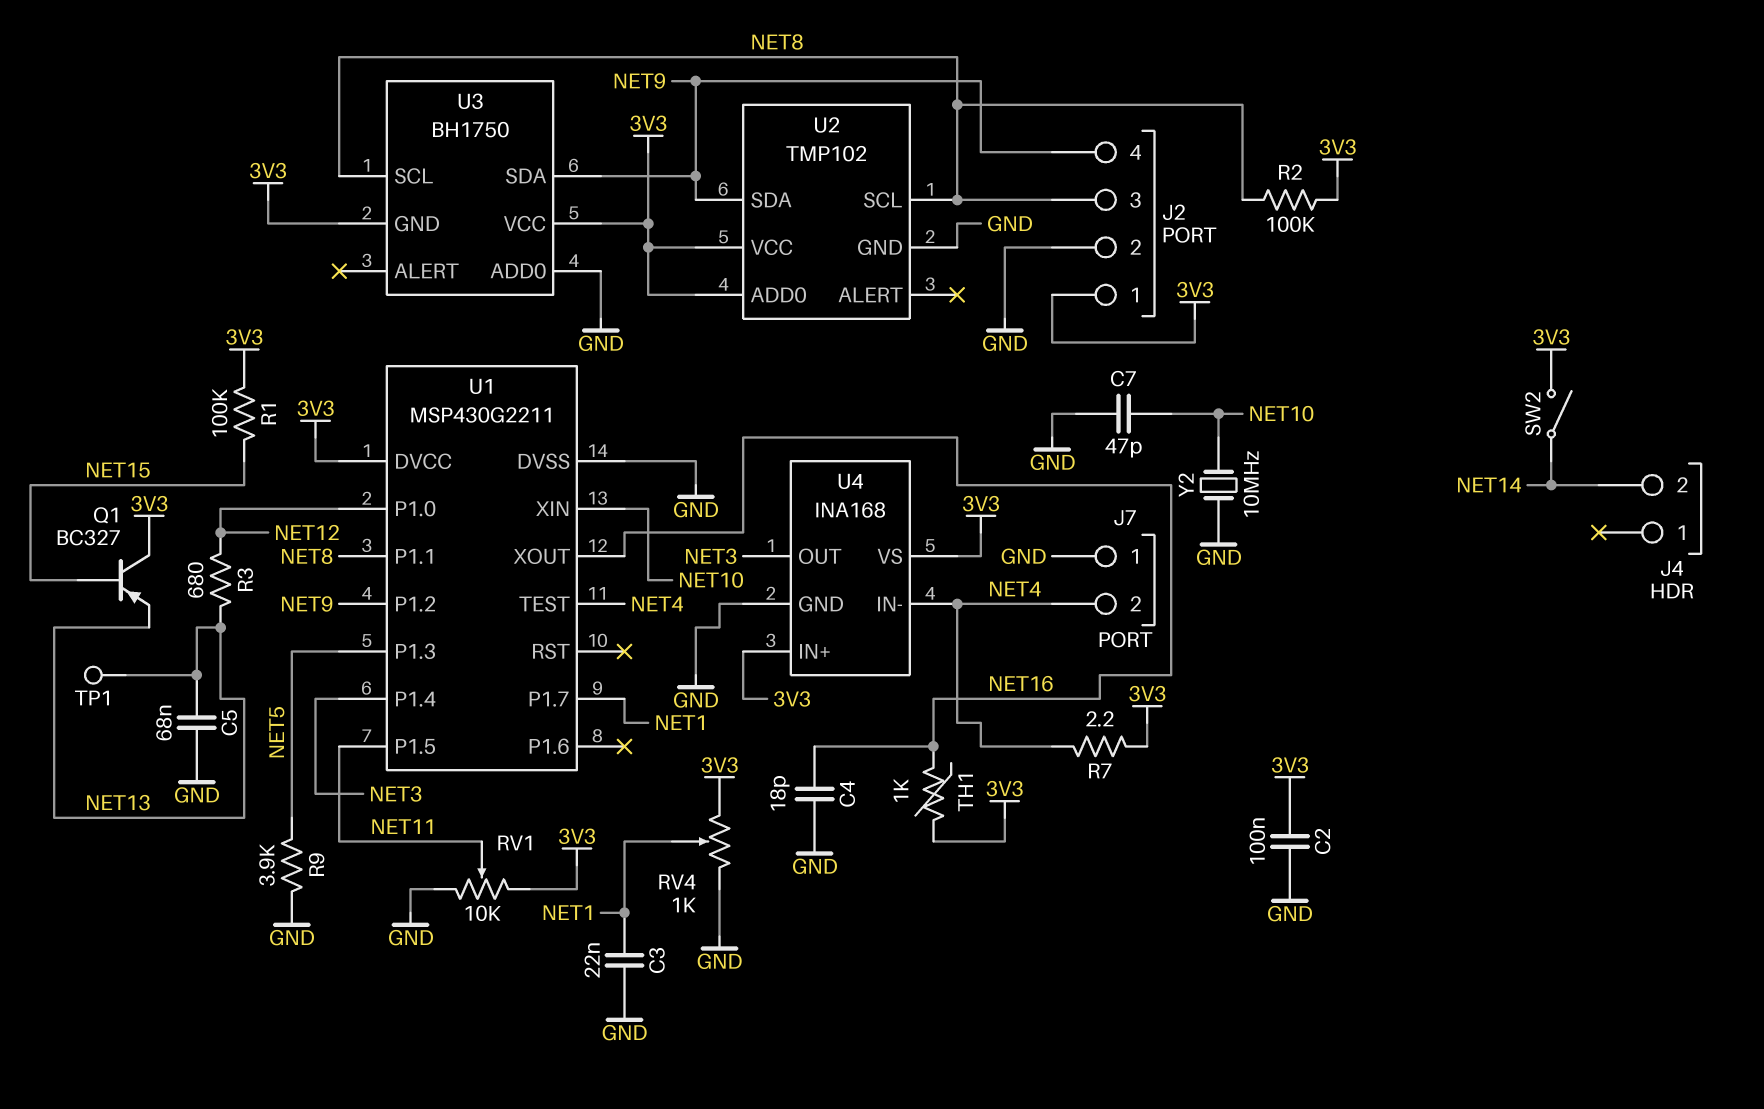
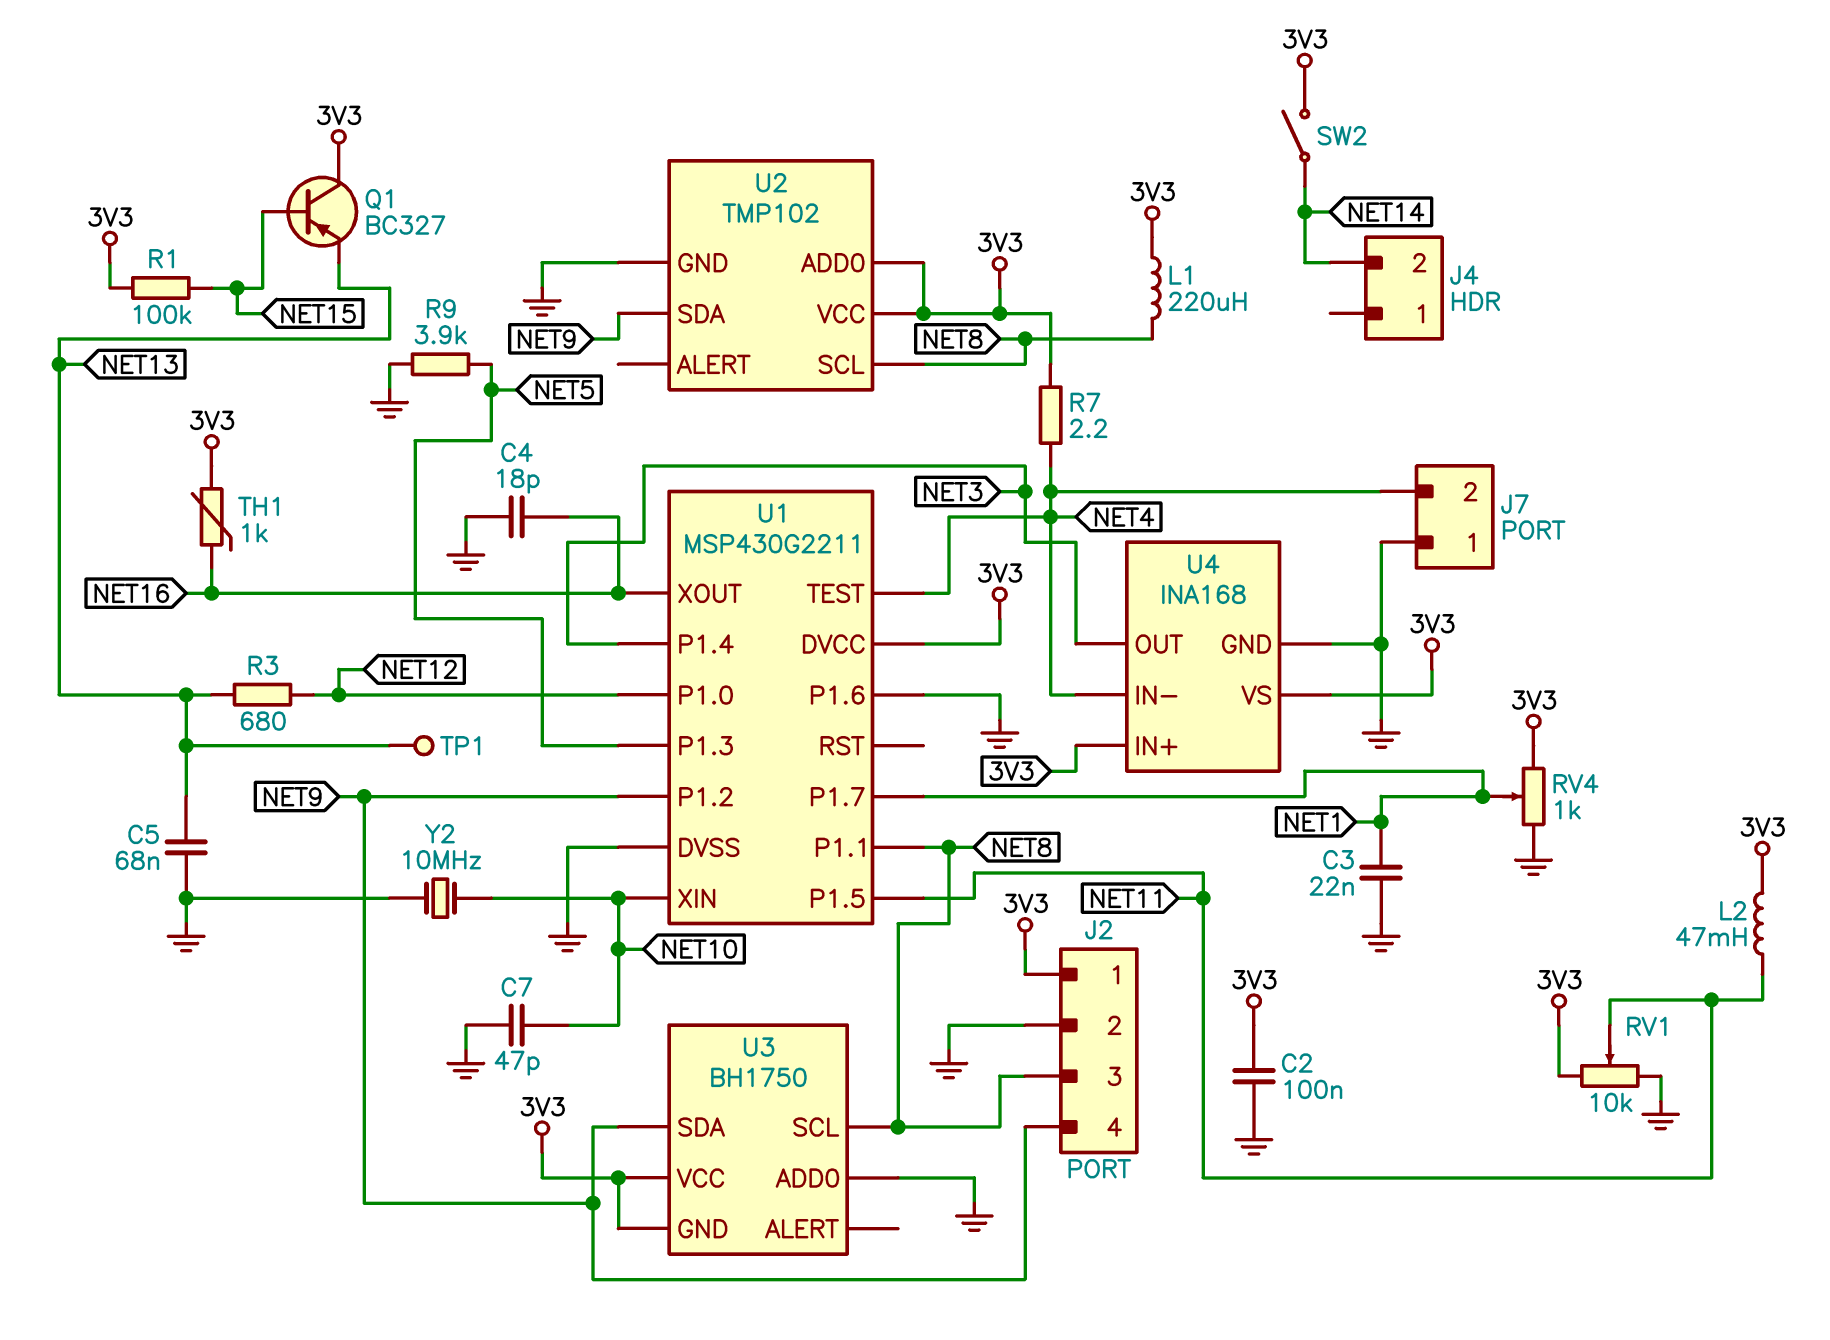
L1: none -> 220uH (3V3, NET8)
L2: none -> 47mH (3V3, NET11)
R2: 100k (3V3, NET8) -> none
U1 pin P1.6: none -> GND

